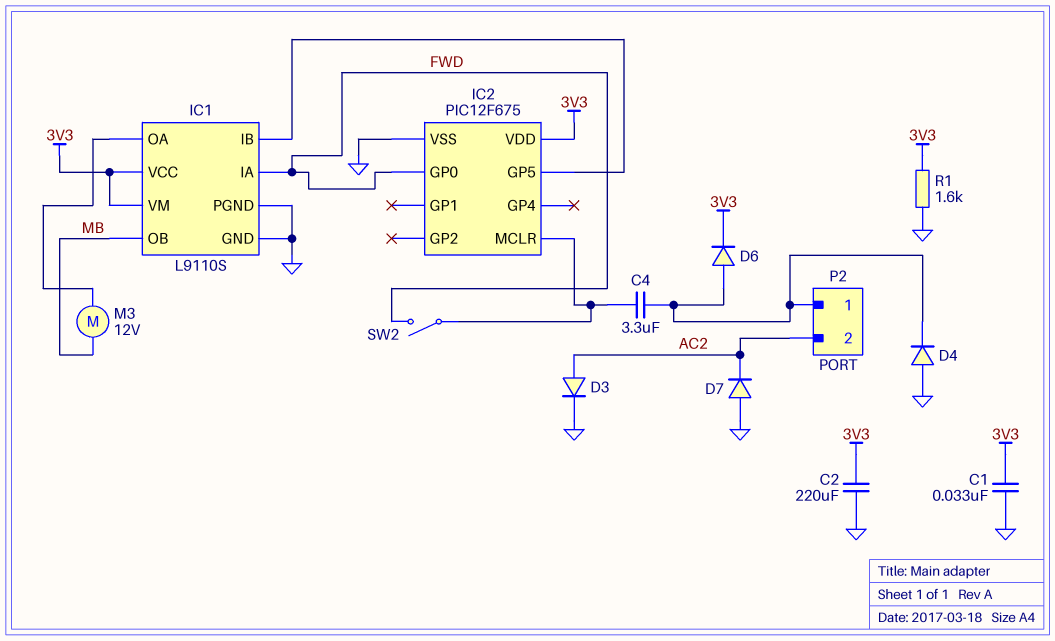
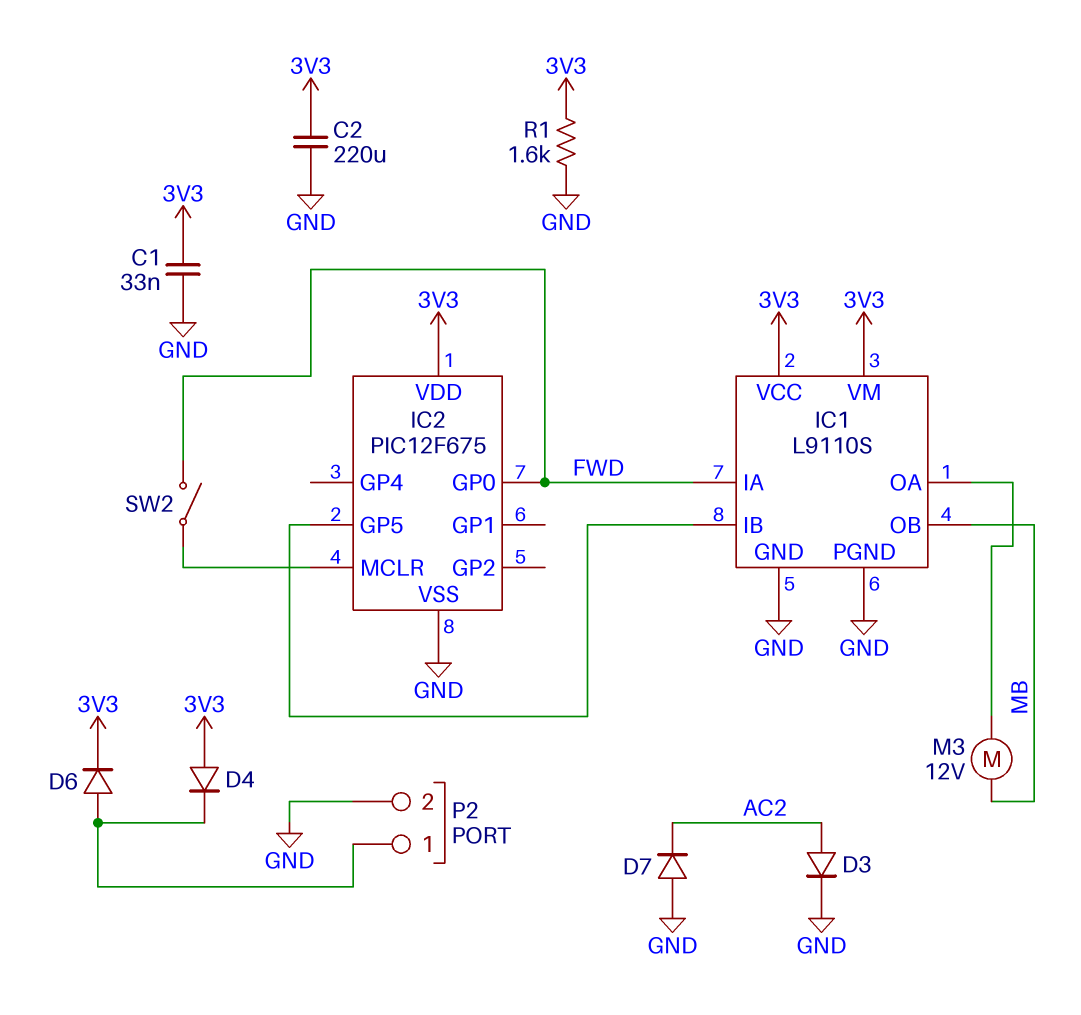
C4: 3.3uF (IC2/MCLR, P2/1) -> none
D4: diode (A GND, K P2/1) -> diode (A 3V3, K P2/1)
P2 pin 2: AC2 -> GND

